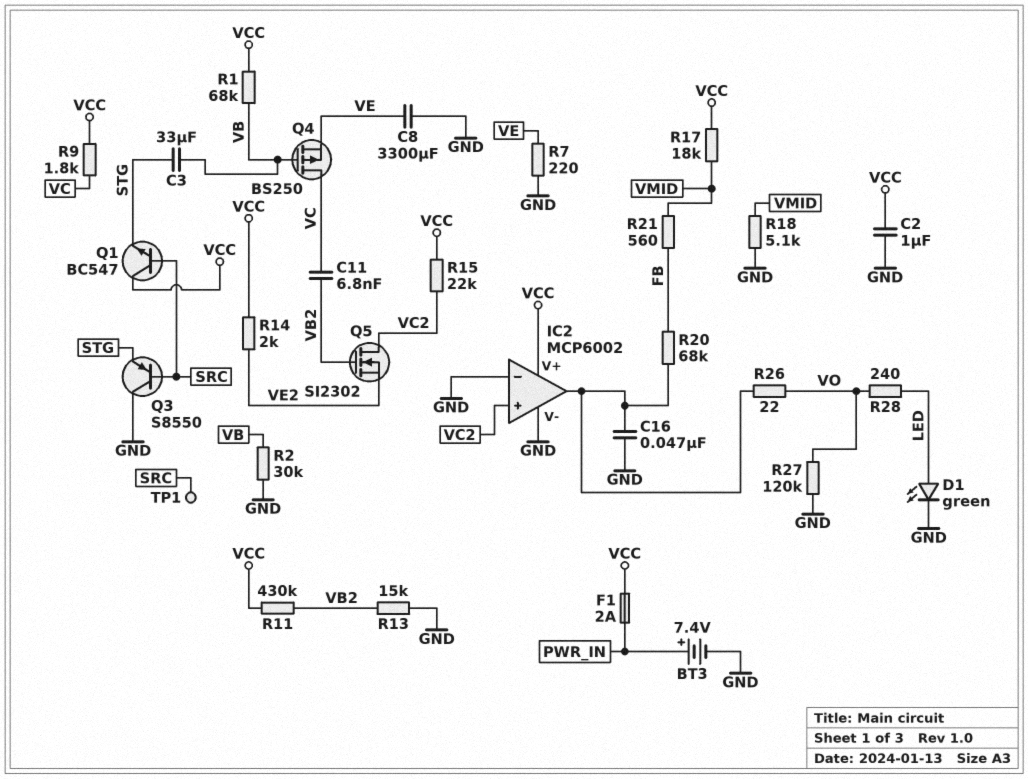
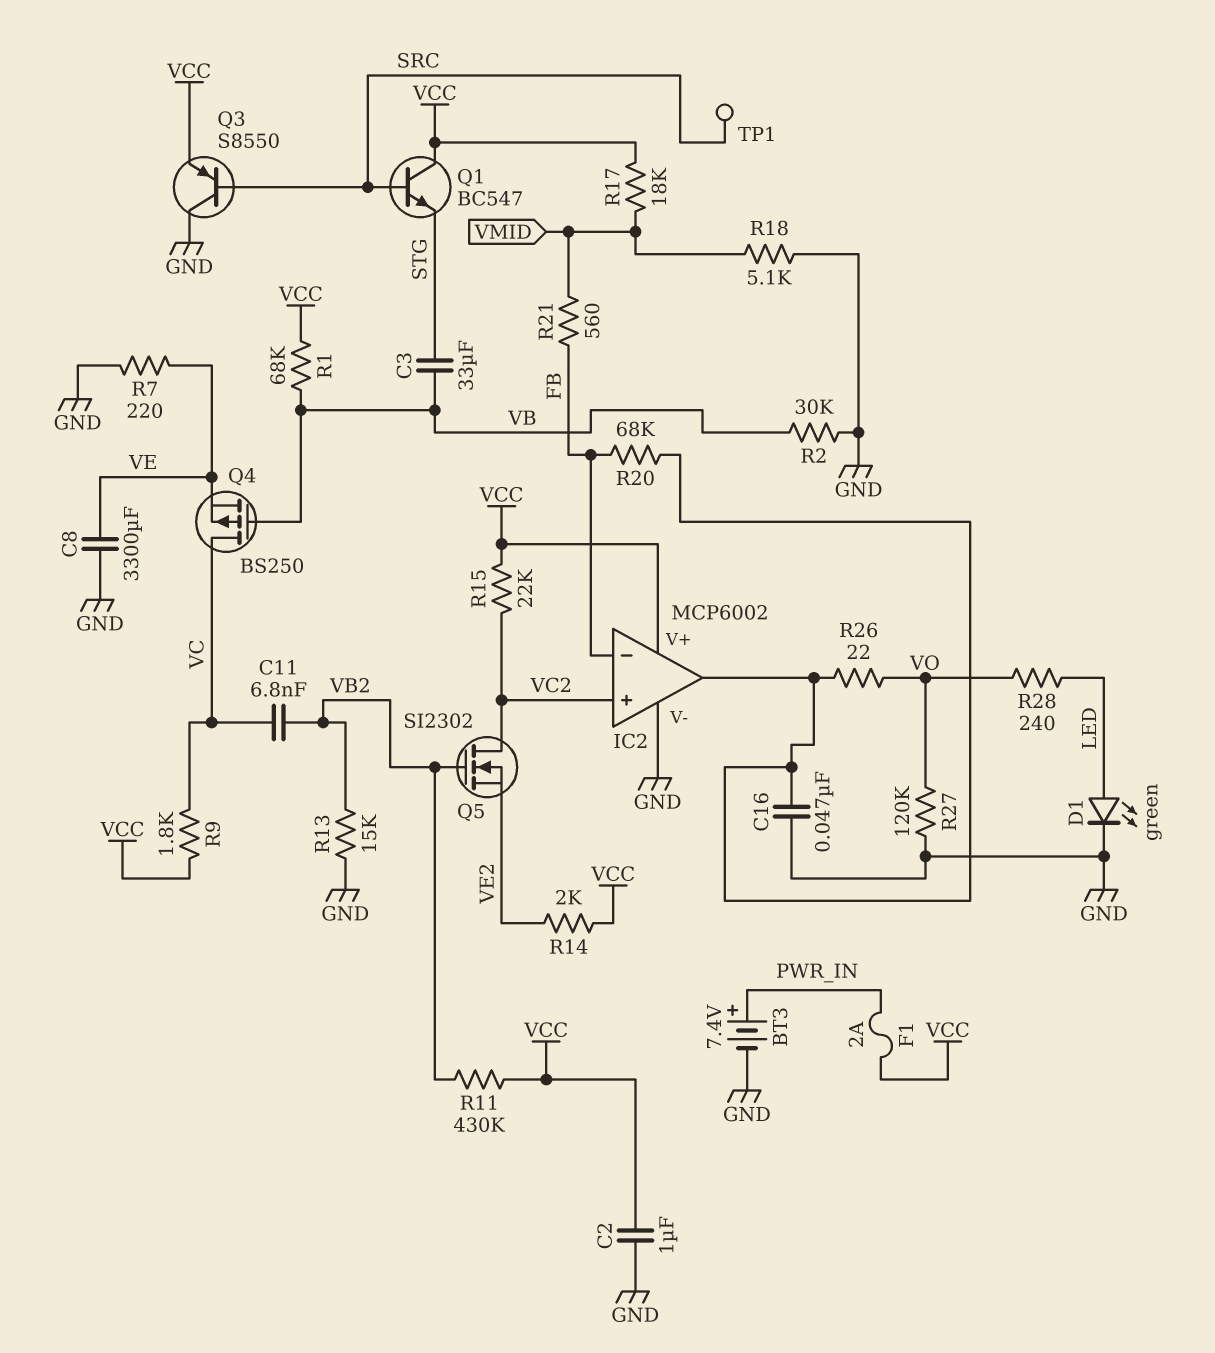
IC2 pin in-: GND -> FB
Q3: PNP S8550 (B SRC, C GND, E STG) -> PNP S8550 (B SRC, C GND, E VCC)

